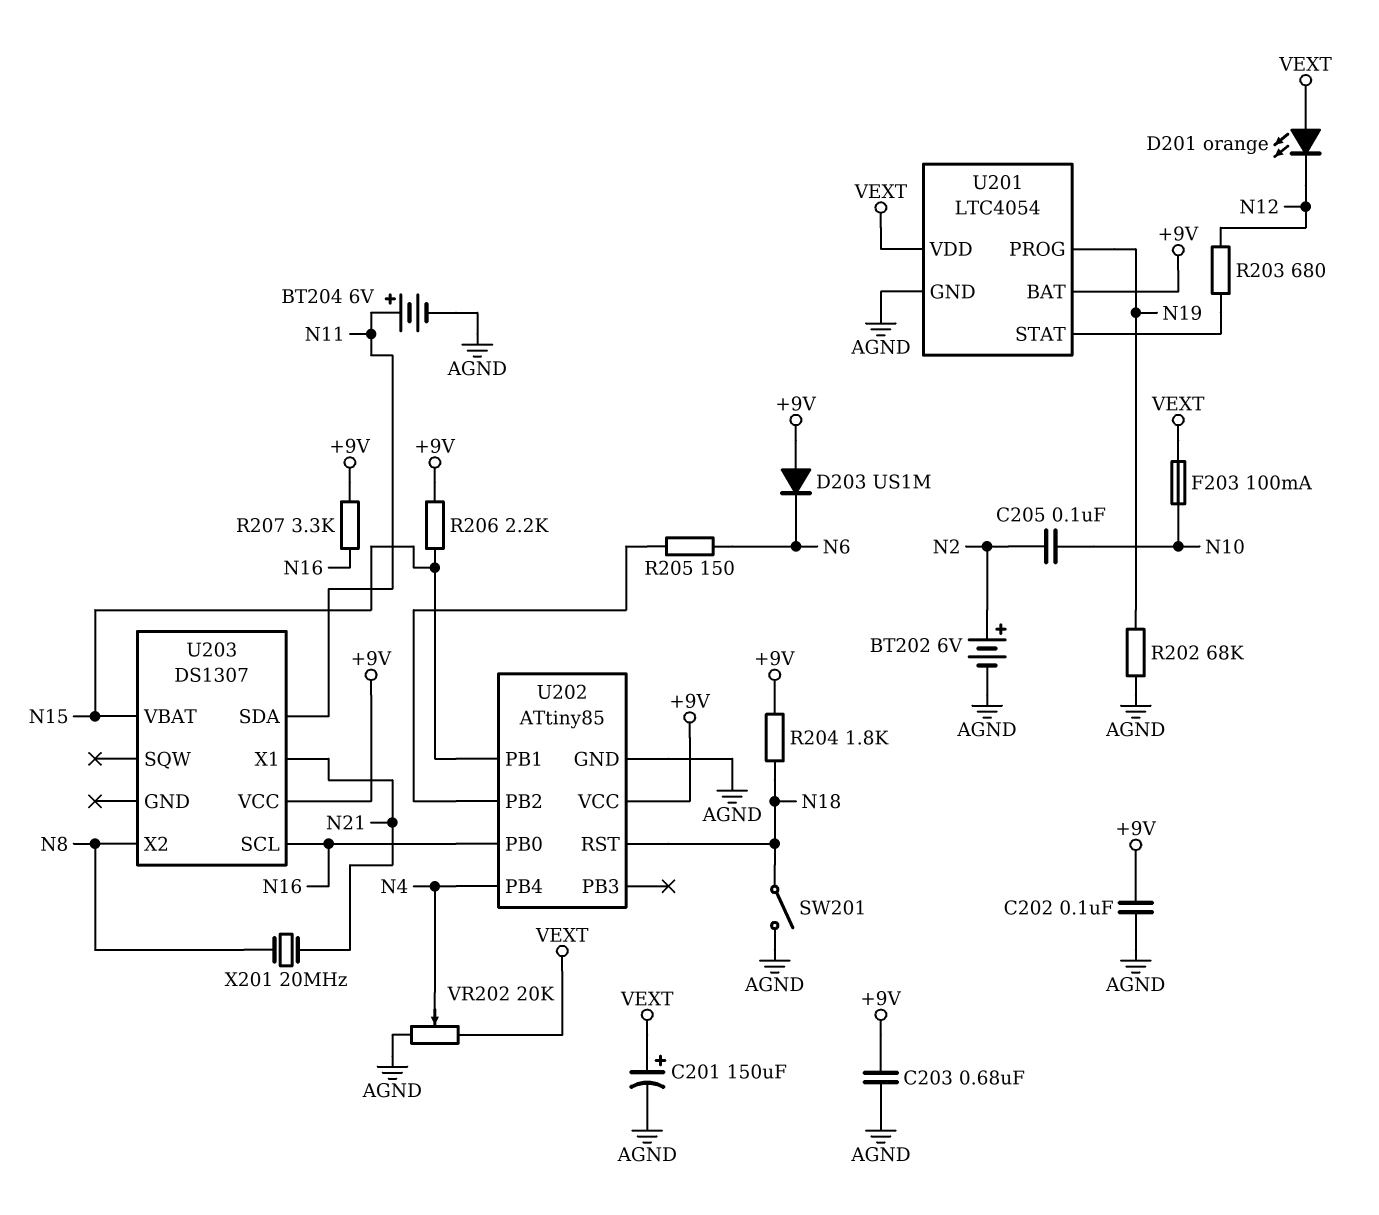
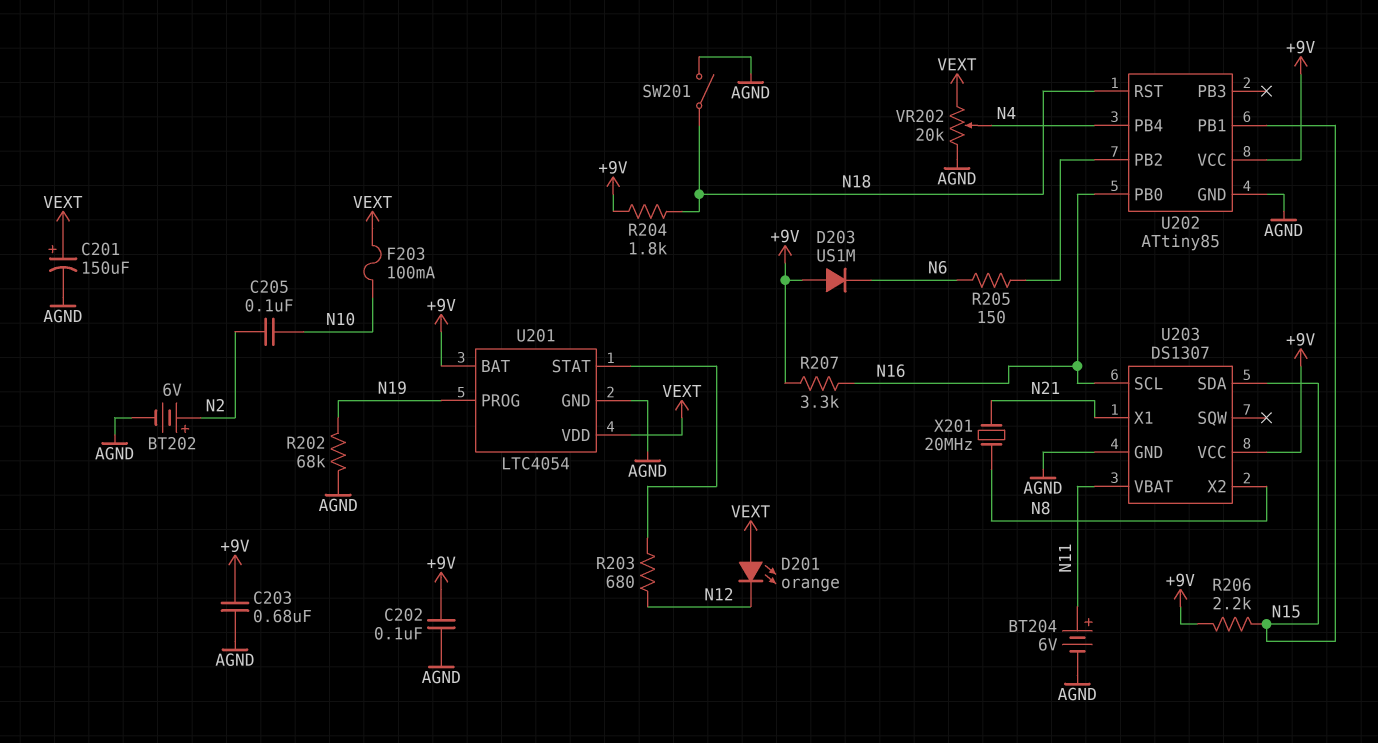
U203 pin GND: none -> AGND
U203 pin SDA: N11 -> N15
U203 pin VBAT: N15 -> N11

